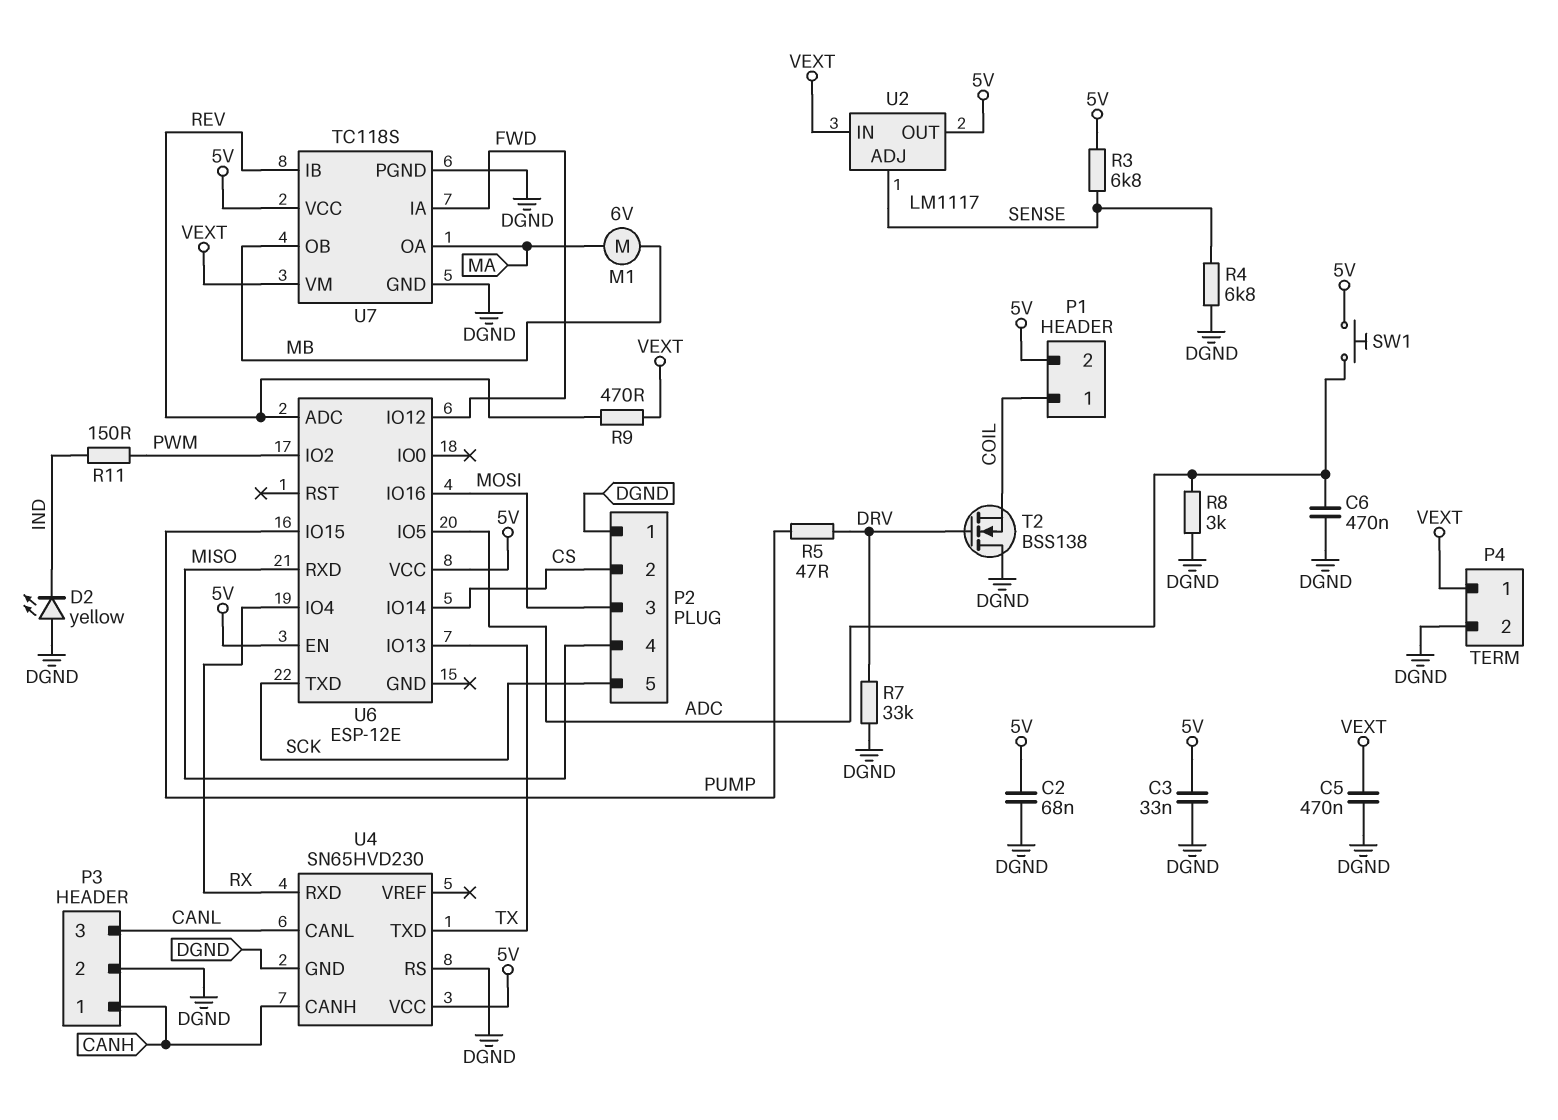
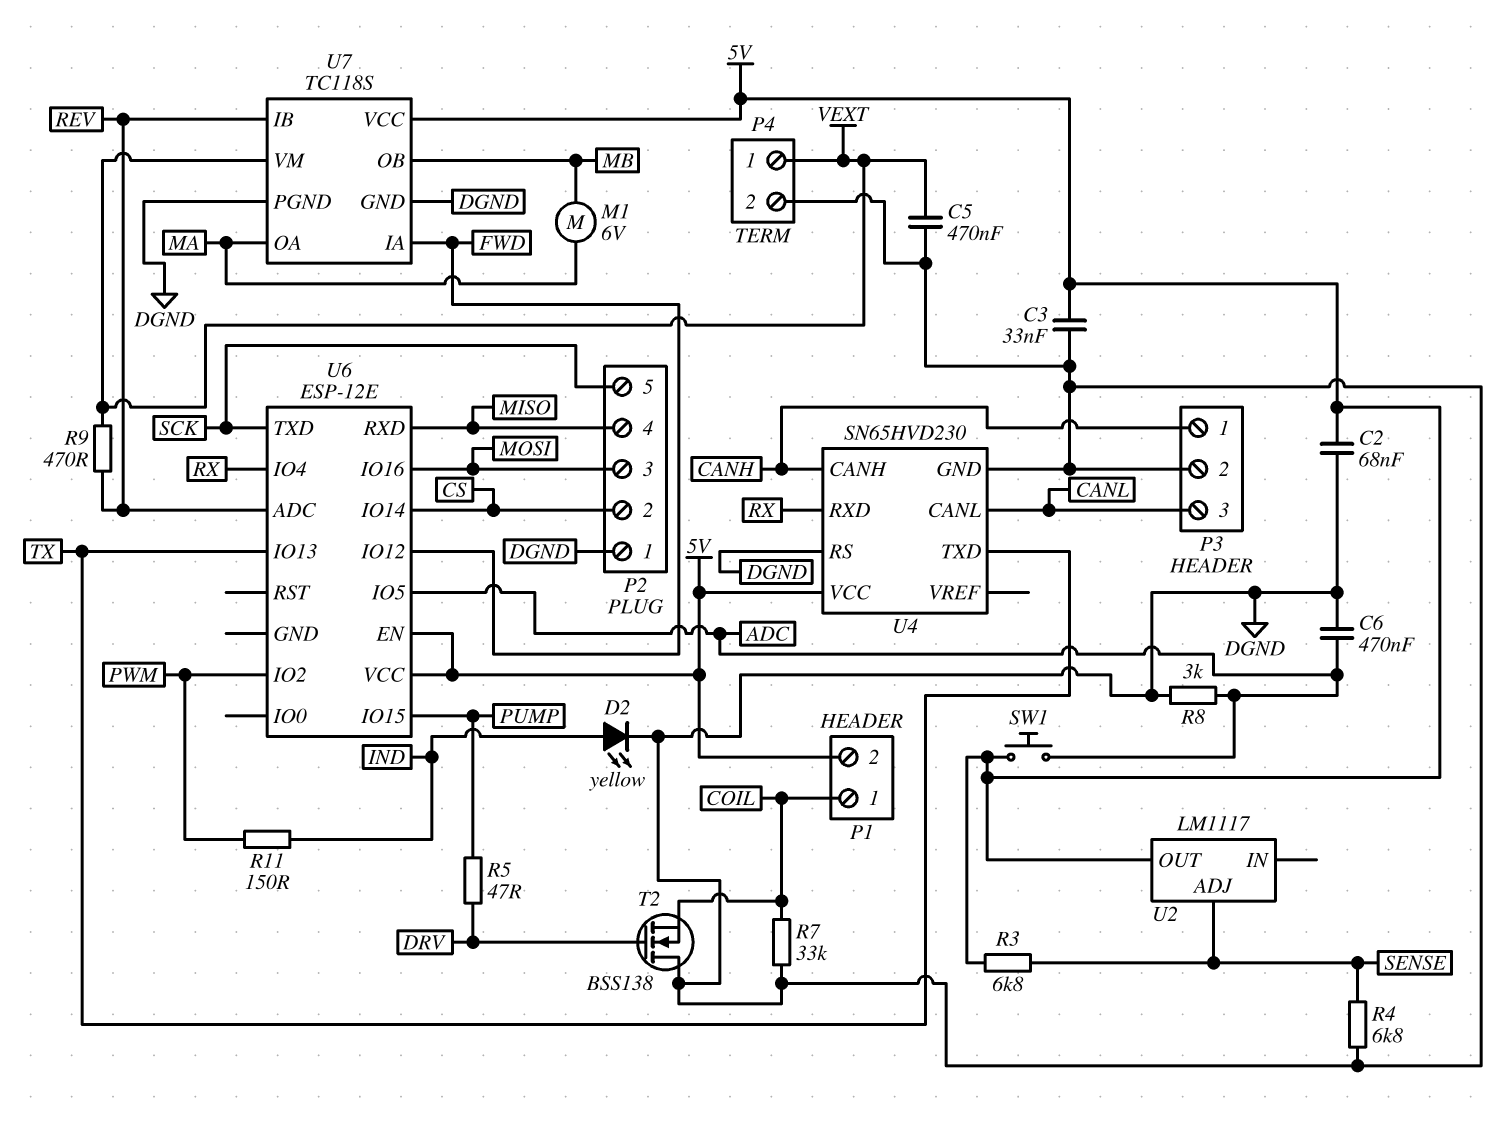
D2: LED yellow (A DGND, K IND) -> LED yellow (A IND, K DGND)
R7: 33k (DGND, DRV) -> 33k (COIL, DGND)
U2 pin IN: VEXT -> none

